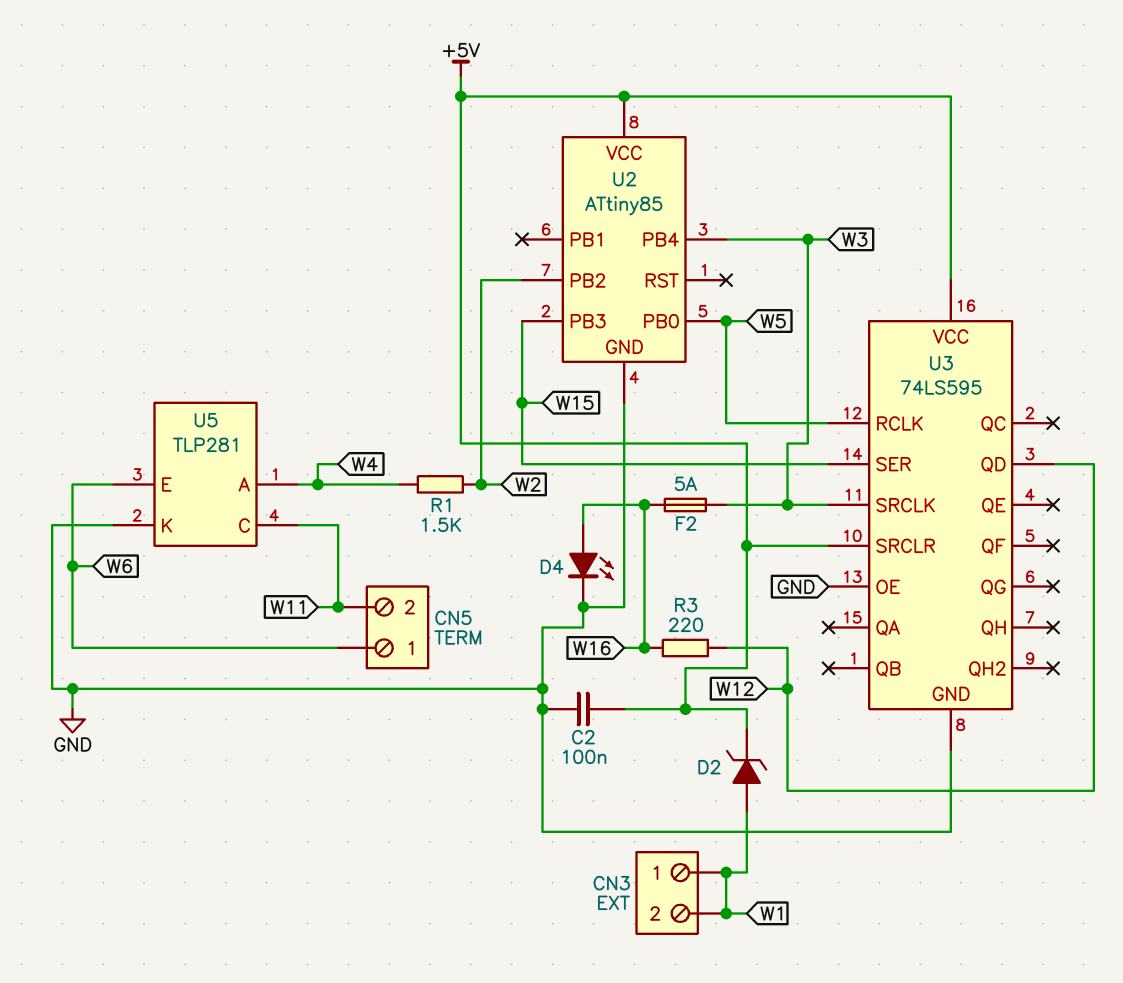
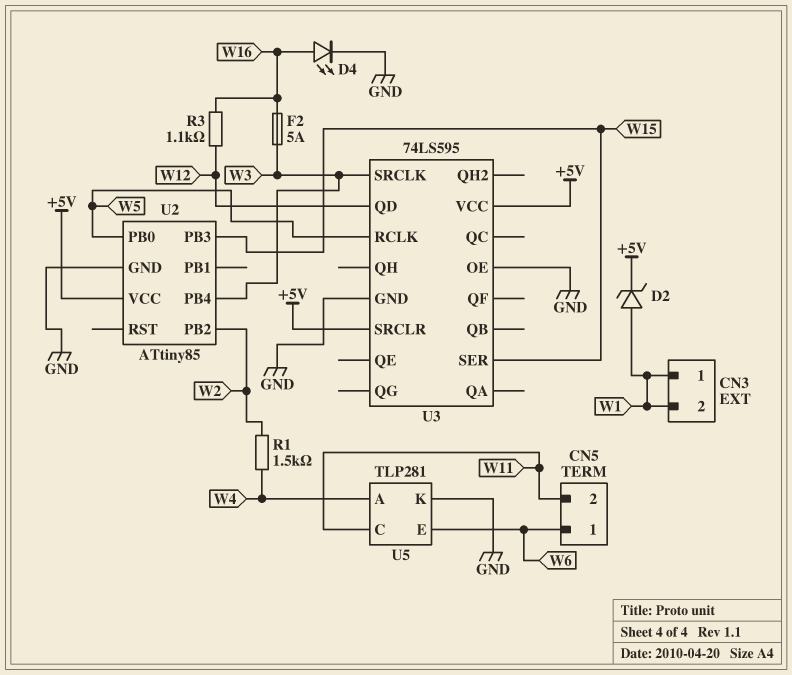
C2: 100nF (+5V, GND) -> none
R3: 220 (W12, W16) -> 1.1k (W12, W16)

